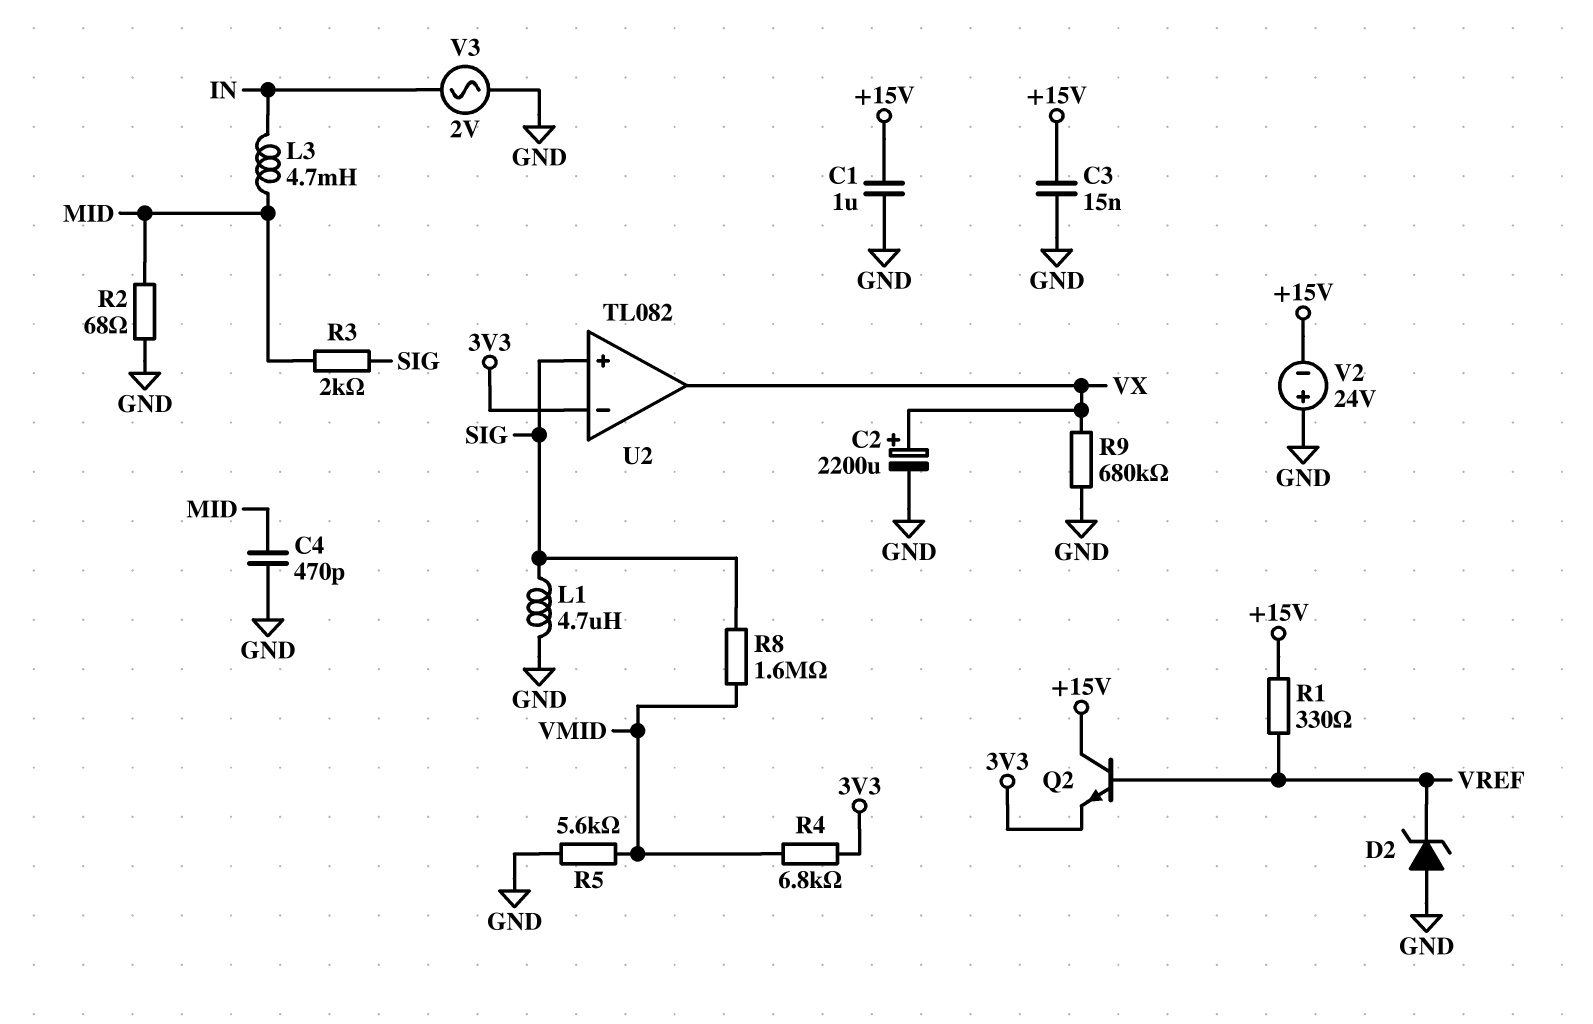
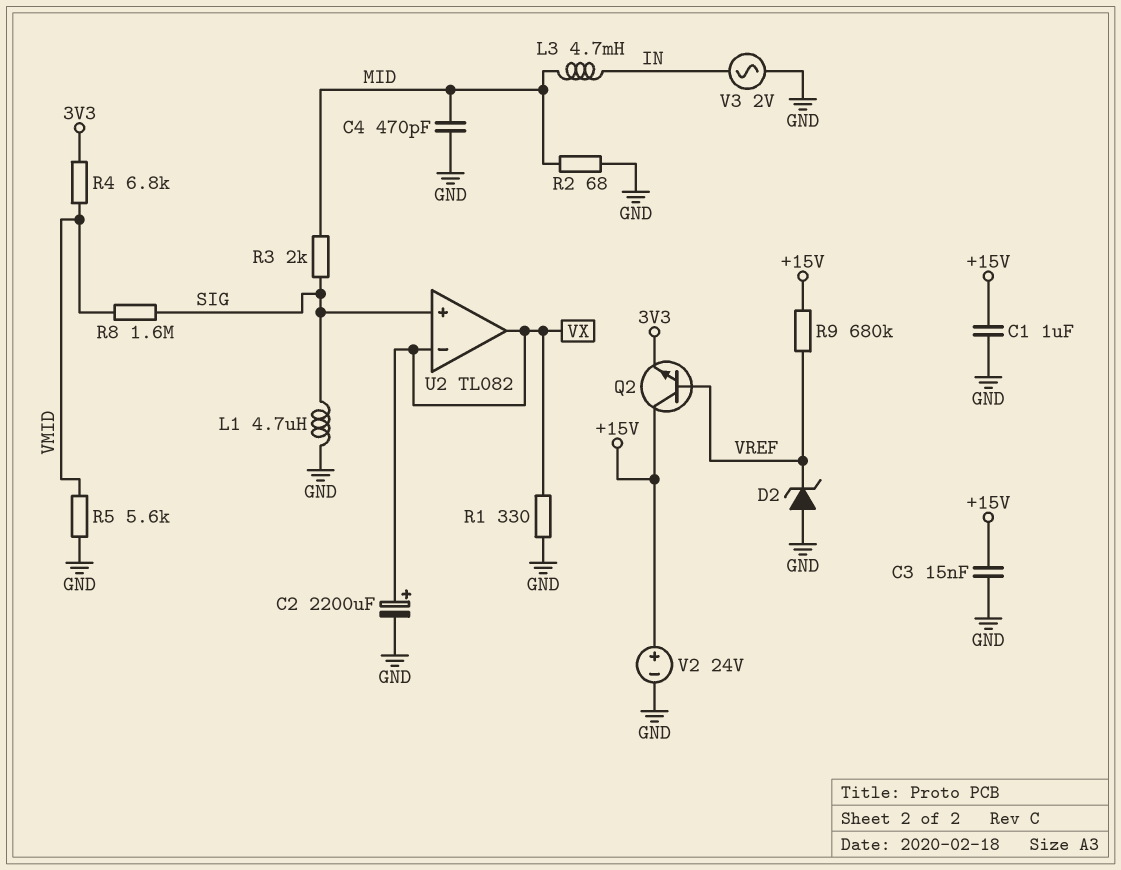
R1: 330 (+15V, VREF) -> 330 (GND, VX)
R9: 680k (GND, VX) -> 680k (+15V, VREF)
U2 pin in-: 3V3 -> VX
V2: 24V (plus GND, minus +15V) -> 24V (plus +15V, minus GND)

